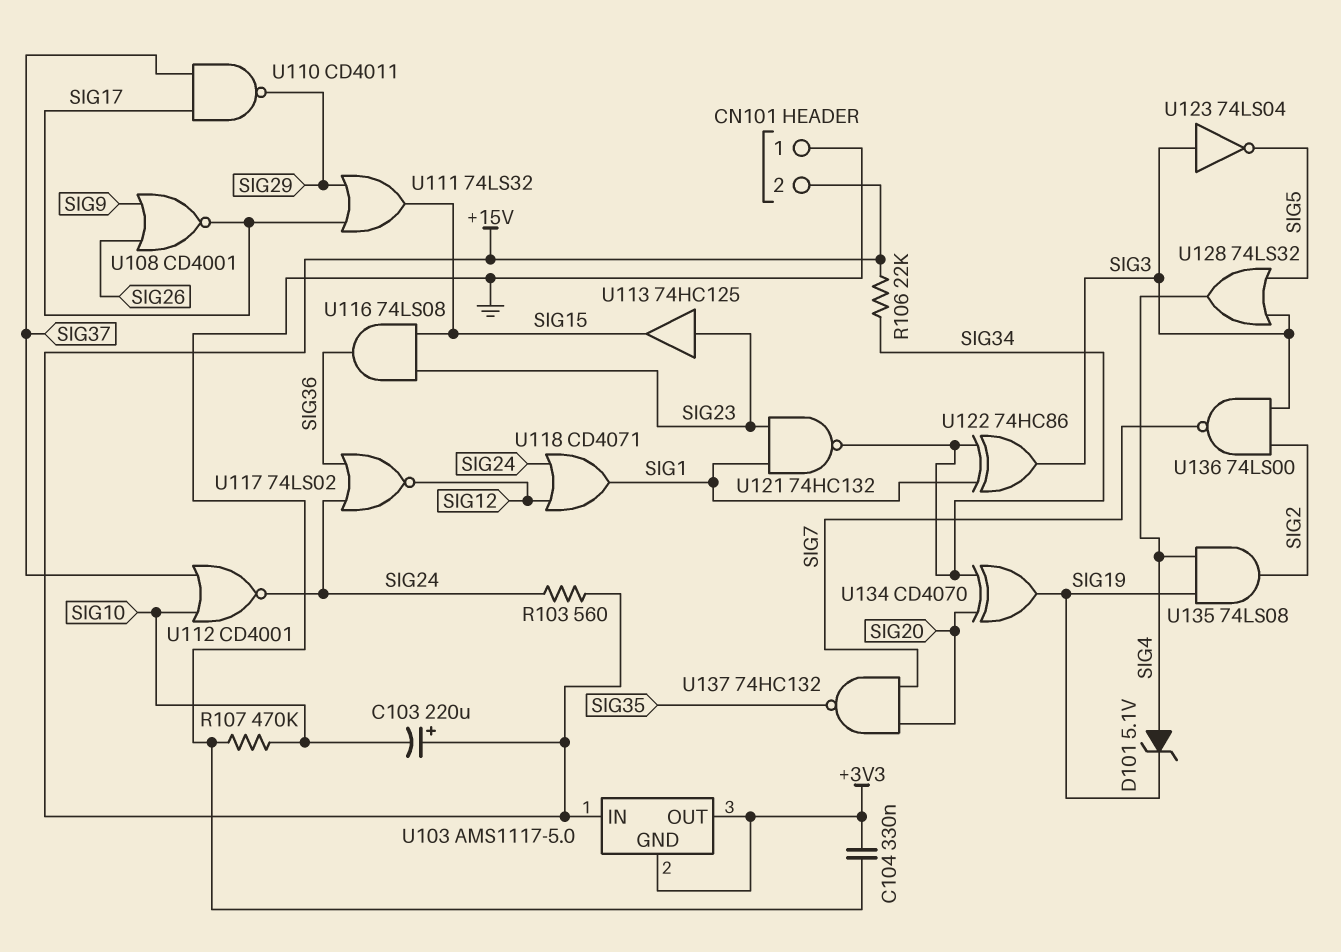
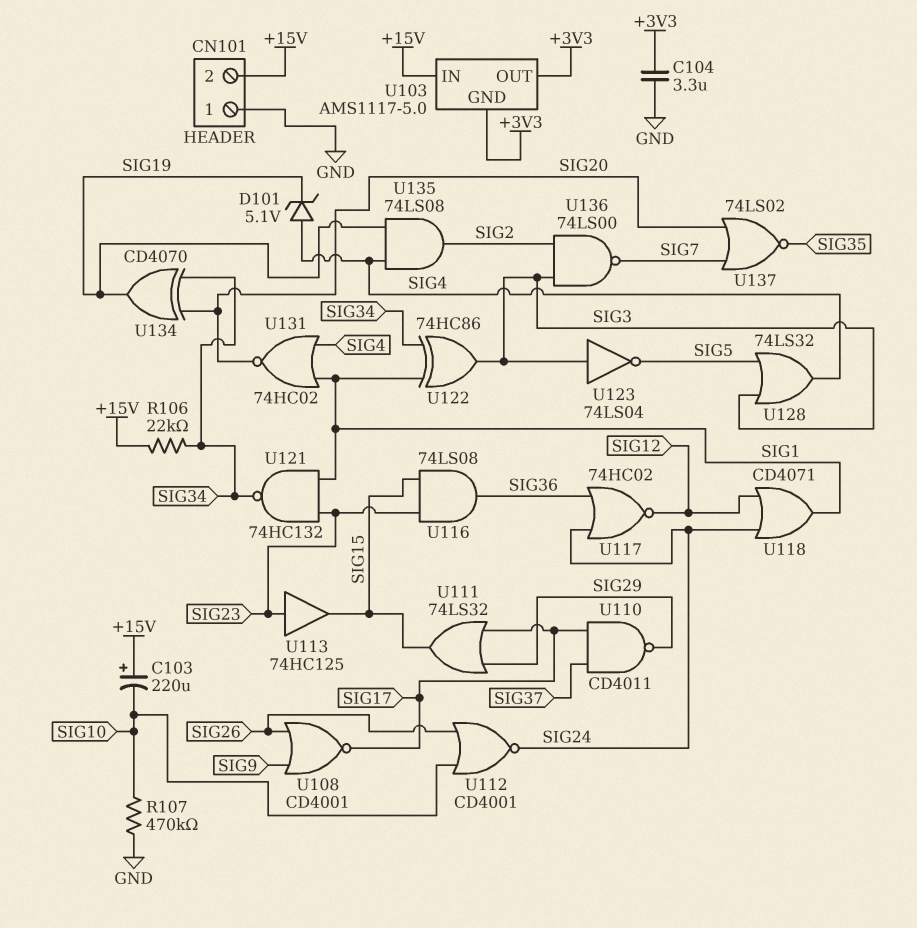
C104: 330nF (+3V3, GND) -> 3.3uF (+3V3, GND)
R103: 560 (+15V, SIG24) -> none
U112: NOR CD4001 (in SIG10, in SIG37, out SIG24) -> NOR CD4001 (in SIG10, in SIG26, out SIG24)
U117: NOR 74LS02 (in SIG24, in SIG36, out SIG12) -> NOR 74HC02 (in SIG24, in SIG36, out SIG12)
U131: none -> NOR 74HC02 (in SIG1, in SIG4, out SIG20)
U137: NAND 74HC132 (in SIG7, in SIG20, out SIG35) -> NOR 74LS02 (in SIG7, in SIG20, out SIG35)

